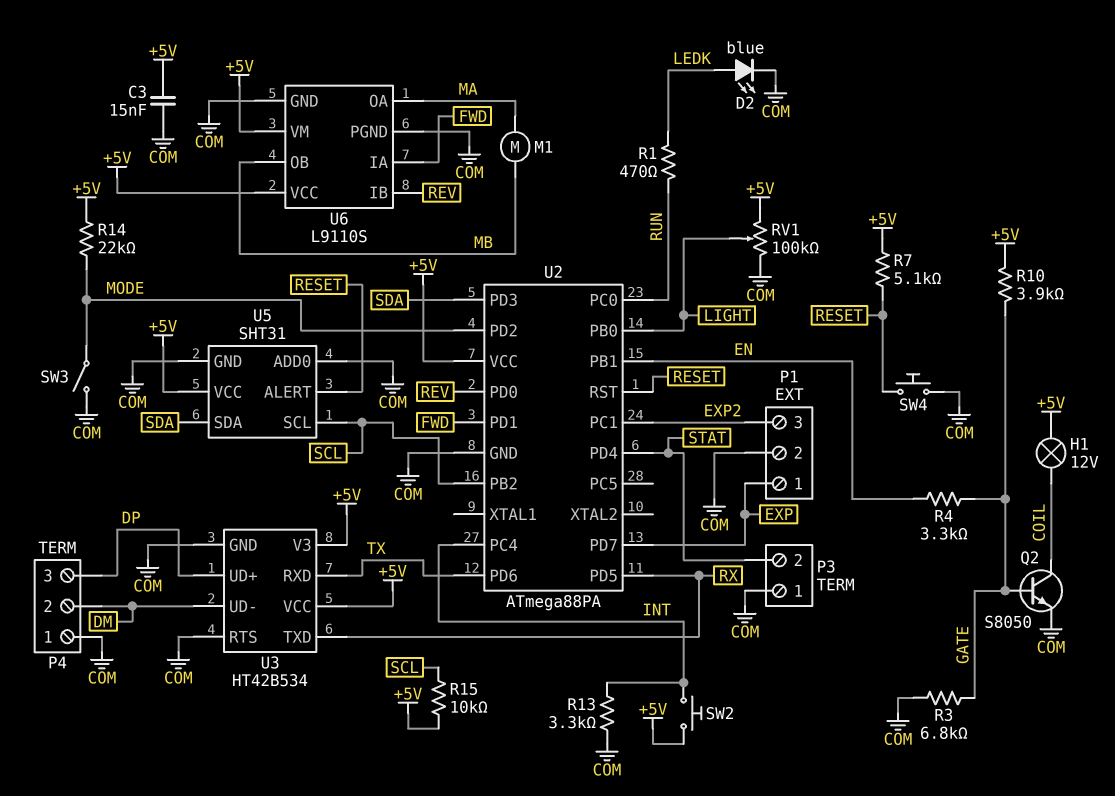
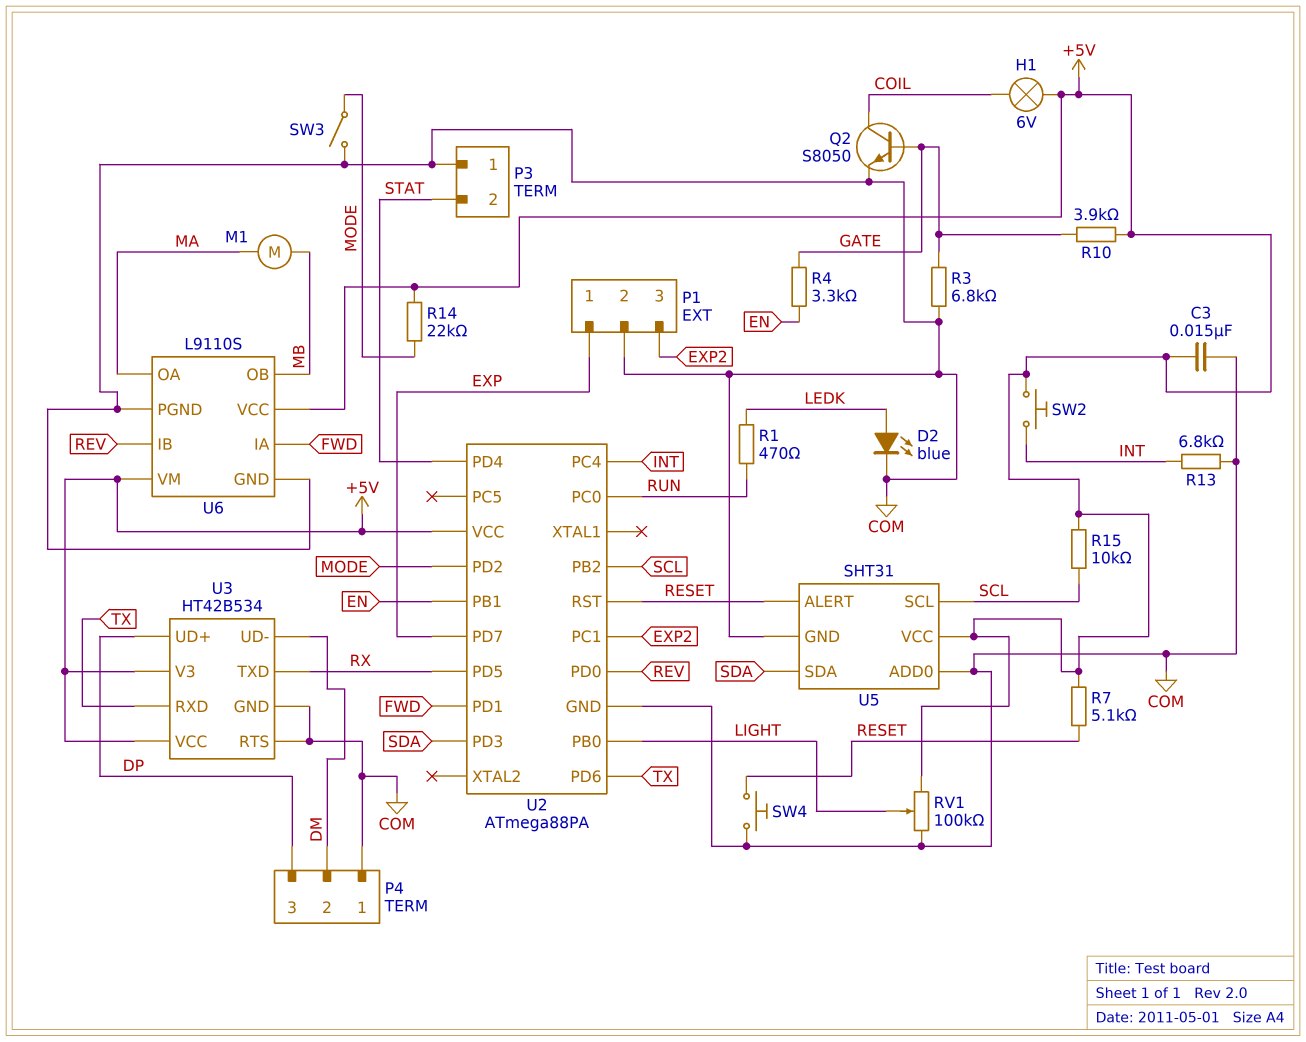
H1: lamp 12V (+5V, COIL) -> lamp 6V (+5V, COIL)
R13: 3.3k (COM, INT) -> 6.8k (COM, INT)

